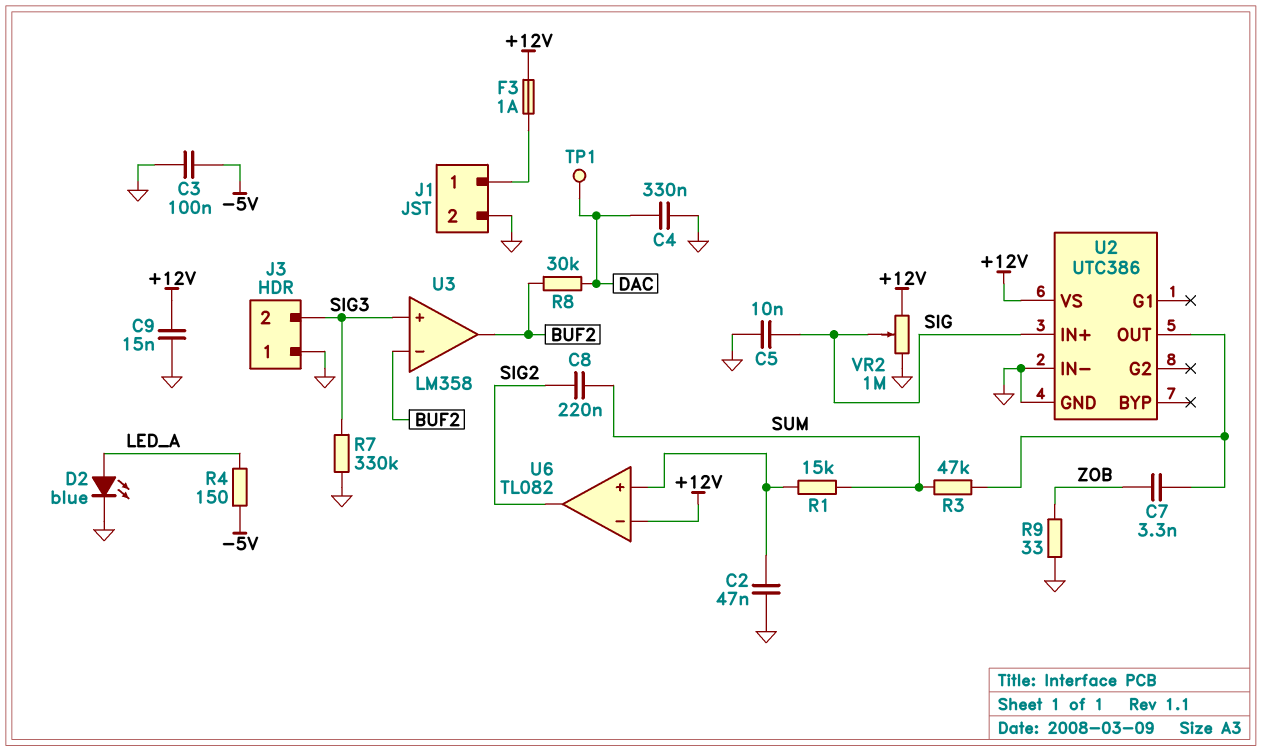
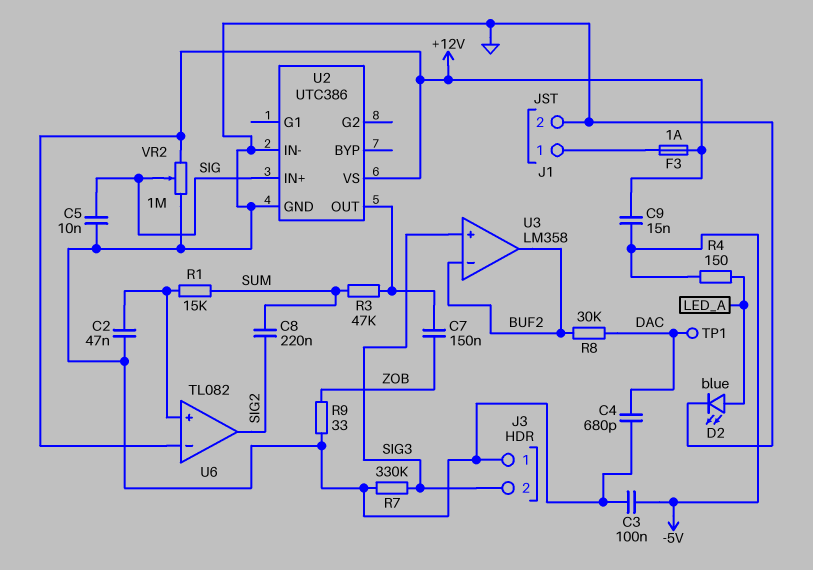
C4: 330nF (DAC, GND) -> 680pF (DAC, GND)
C7: 3.3nF (U2/OUT, ZOB) -> 150nF (U2/OUT, ZOB)
C9: 15nF (+12V, GND) -> 15nF (+12V, -5V)

